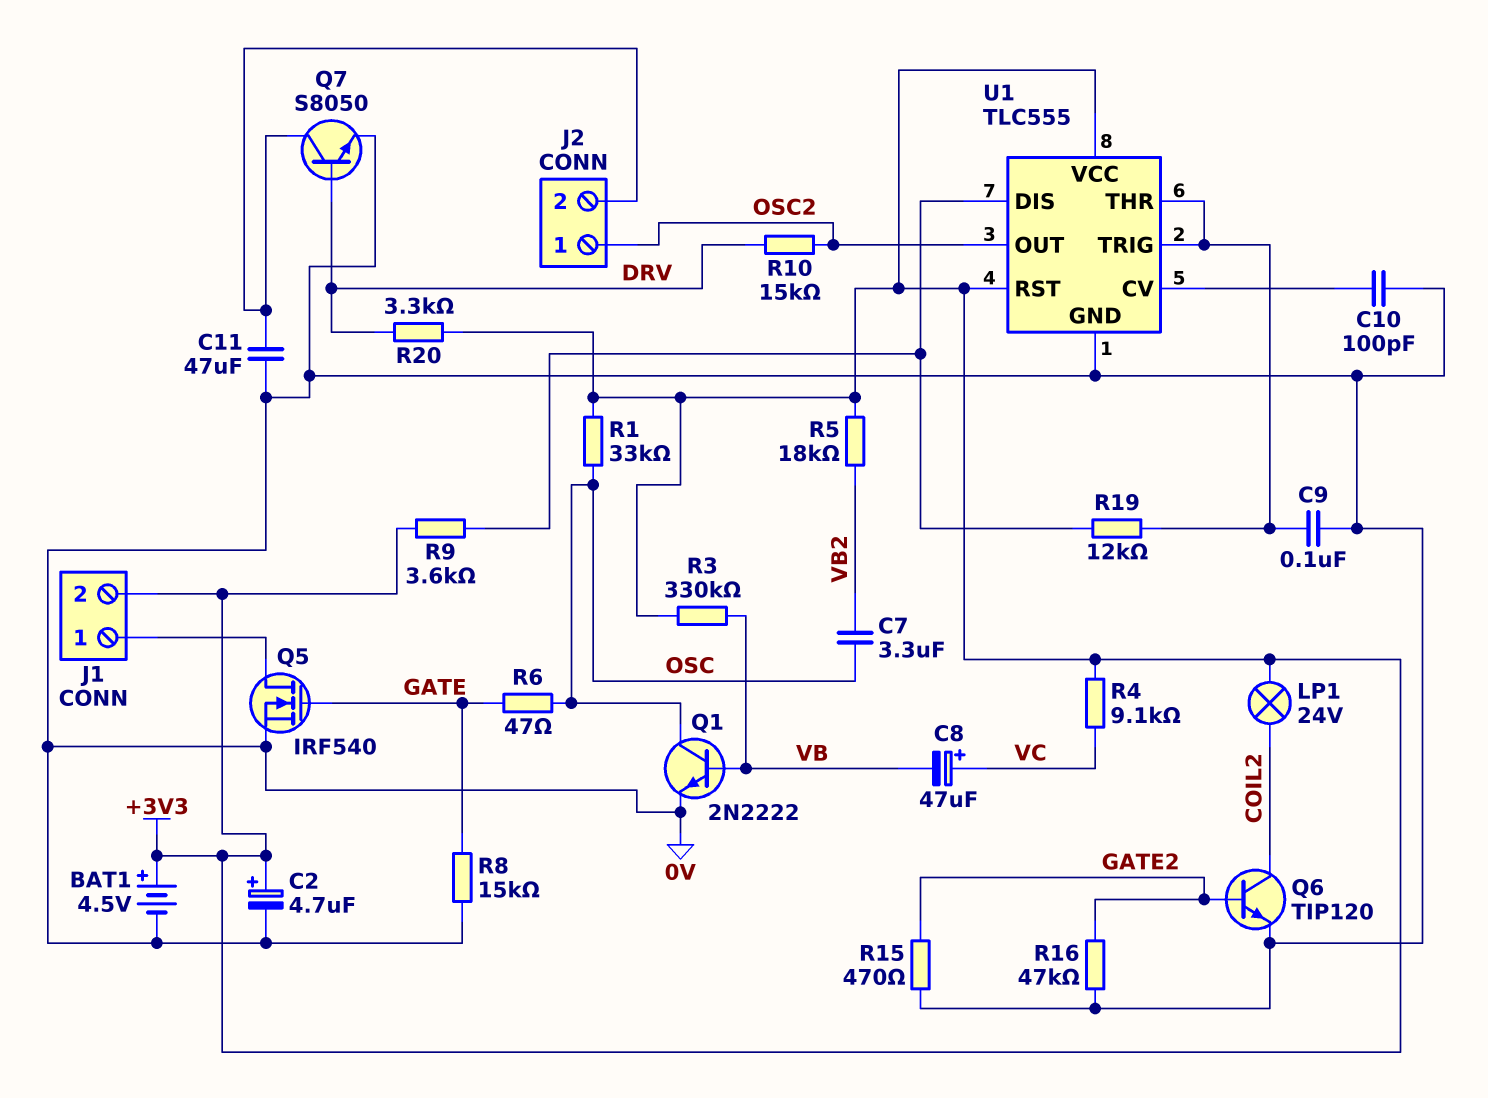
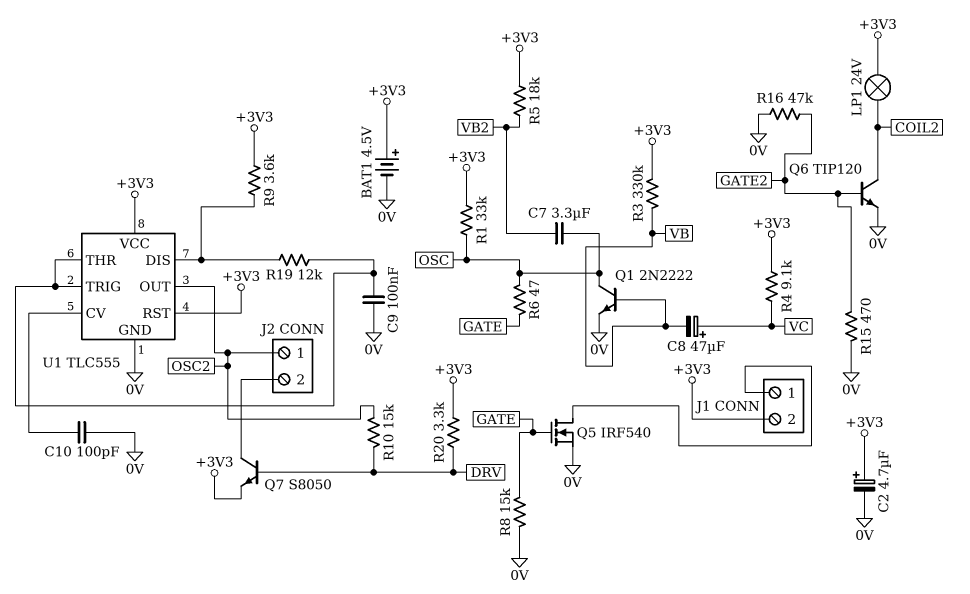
C11: 47uF (0V, J2/2) -> none
Q7: NPN S8050 (B DRV, C J2/2, E 0V) -> NPN S8050 (B DRV, C J2/2, E +3V3)

